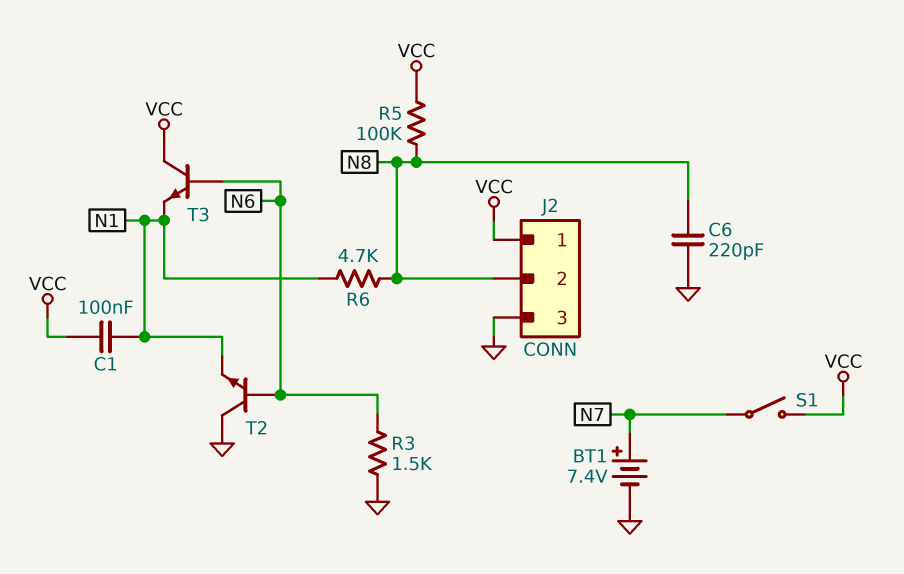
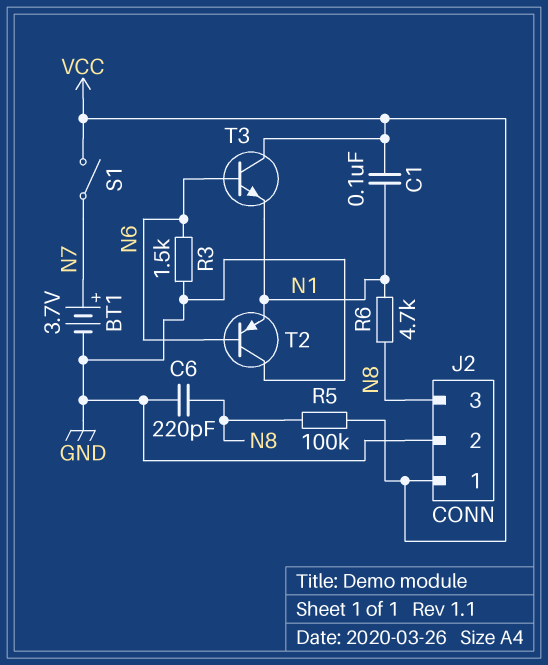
BT1: 7.4V (plus N7, minus GND) -> 3.7V (plus N7, minus GND)
J2 pin 2: N8 -> GND
J2 pin 3: GND -> N8
T2: NPN (B N6, C GND, E N1) -> PNP (B N6, C GND, E N1)

